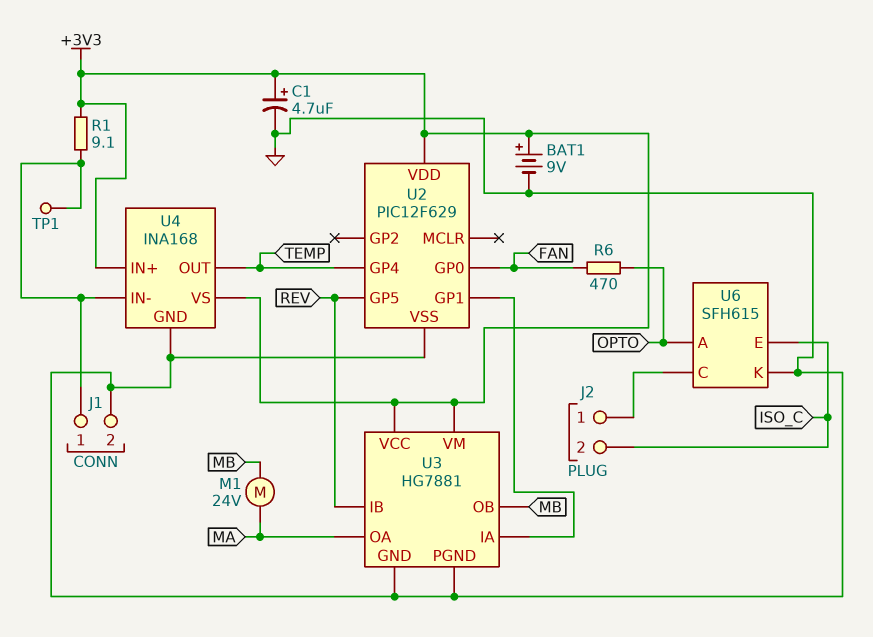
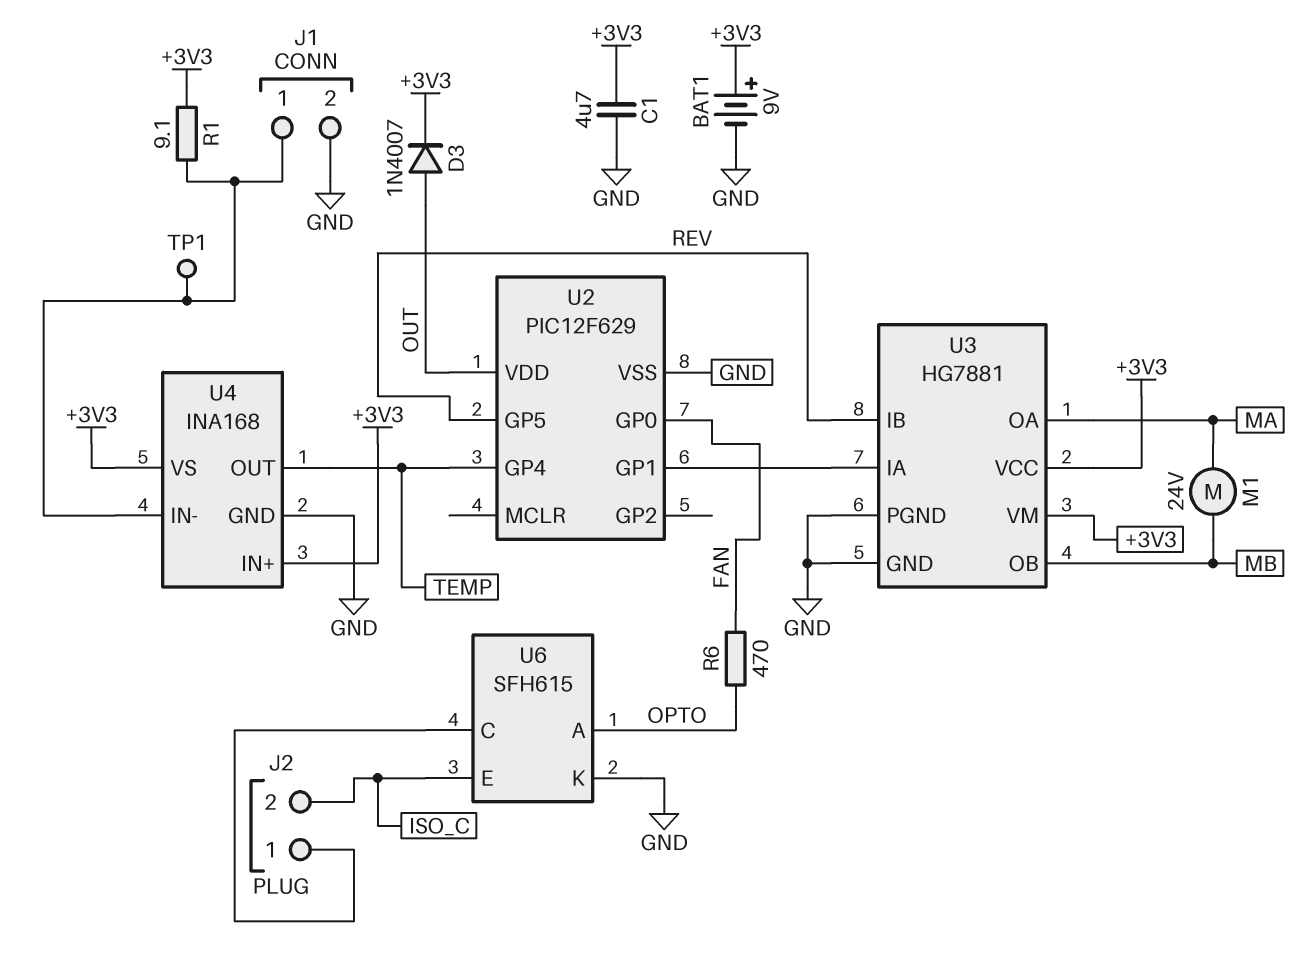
C1: 4.7uF (plus +3V3, minus GND) -> 4.7uF (+3V3, GND)
D3: none -> diode 1N4007 (A OUT, K +3V3)
U2 pin VDD: +3V3 -> OUT

